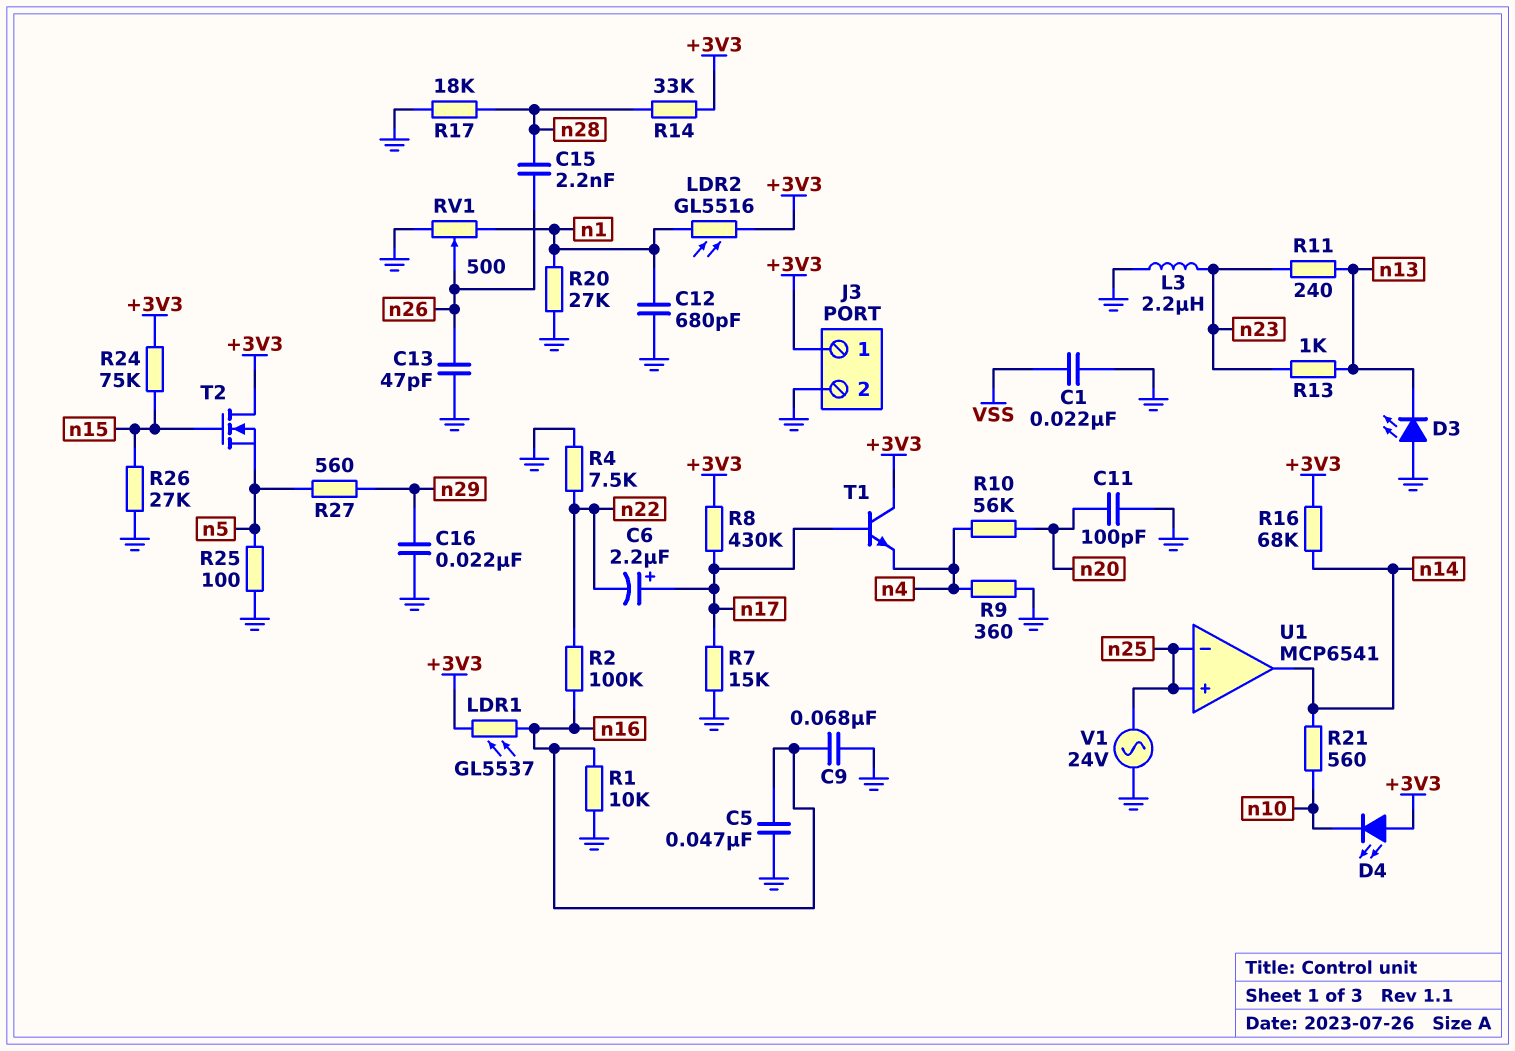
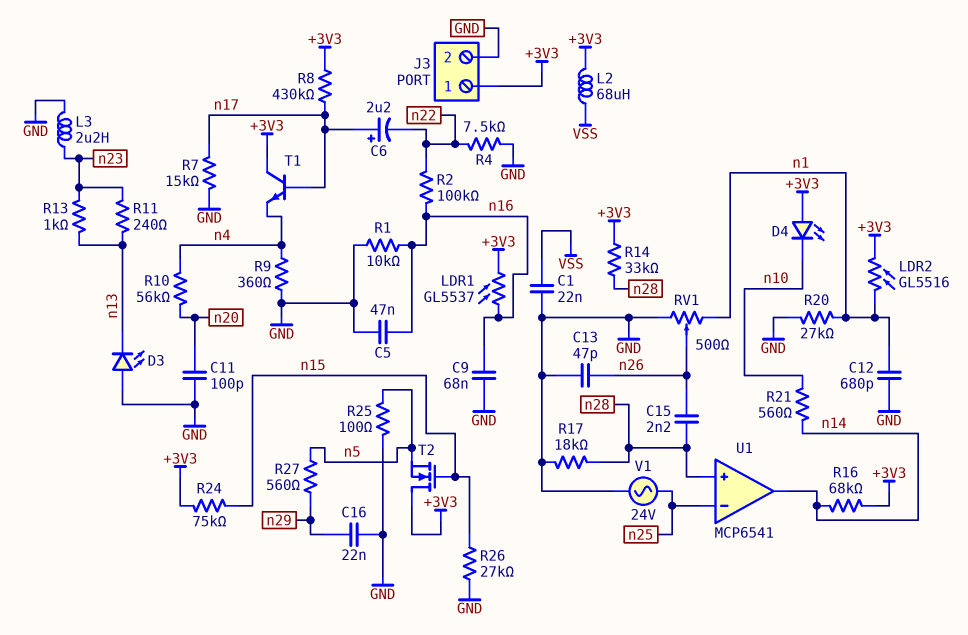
L2: none -> 68uH (+3V3, VSS)
U1 pin in+: n25 -> n28

